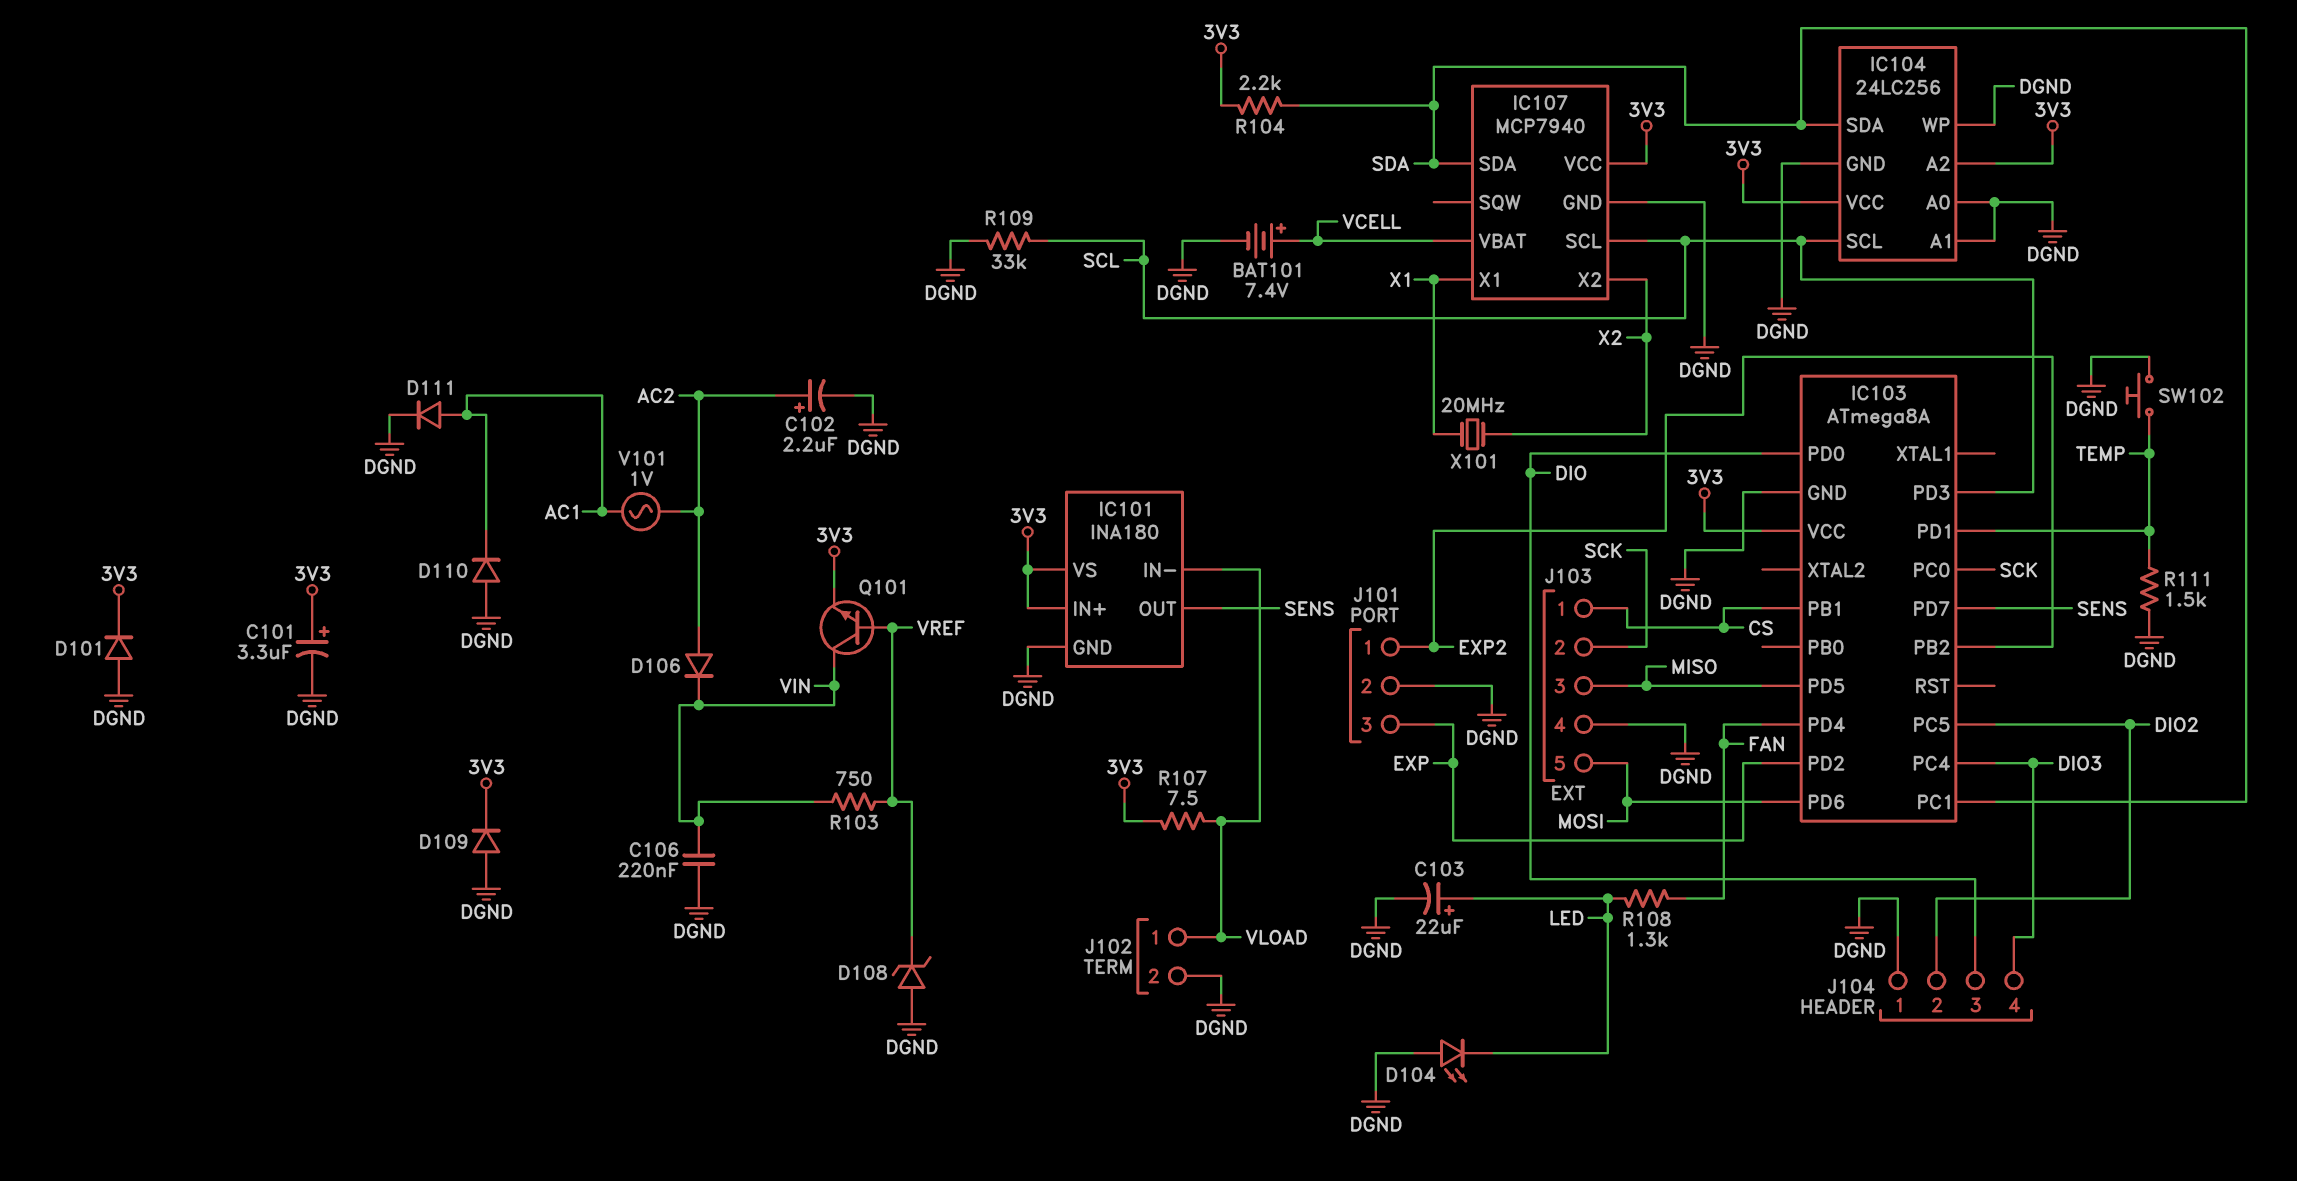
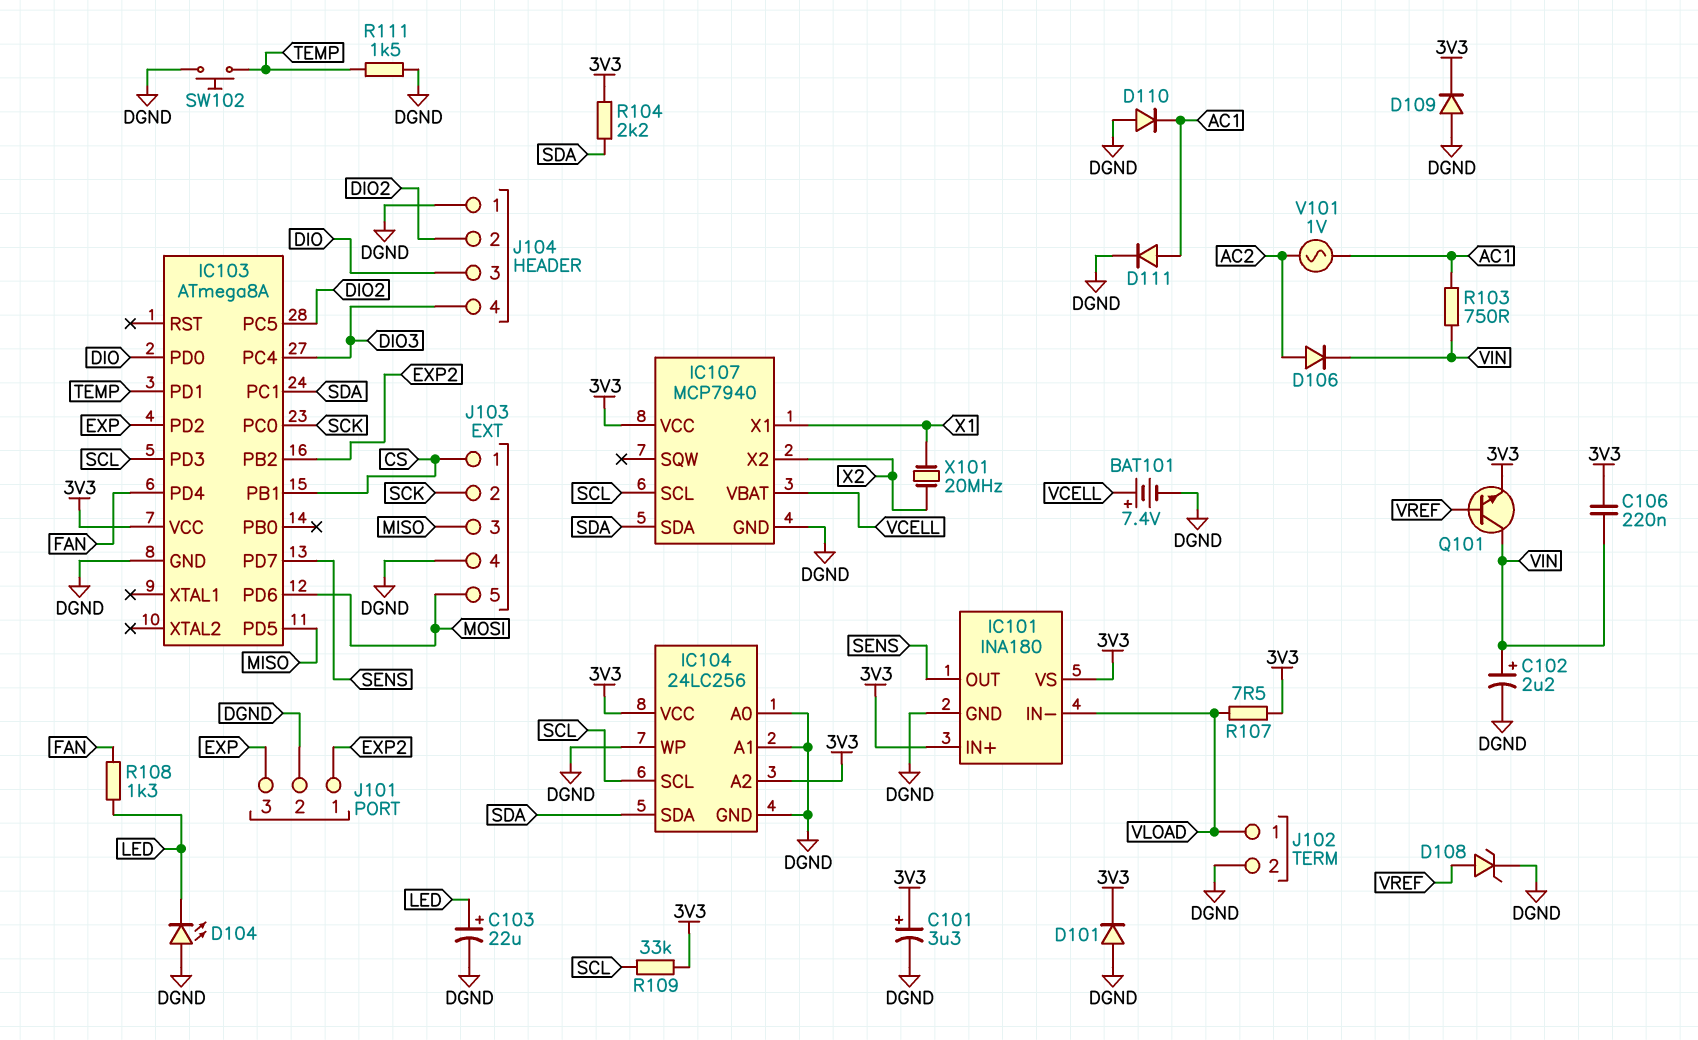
C102: 2.2uF (plus AC2, minus DGND) -> 2.2uF (plus VIN, minus DGND)
C106: 220nF (DGND, VIN) -> 220nF (3V3, VIN)
D108: zener (A DGND, K VREF) -> zener (A VREF, K DGND)
R103: 750 (VIN, VREF) -> 750 (AC1, VIN)
R109: 33k (DGND, SCL) -> 33k (3V3, SCL)

